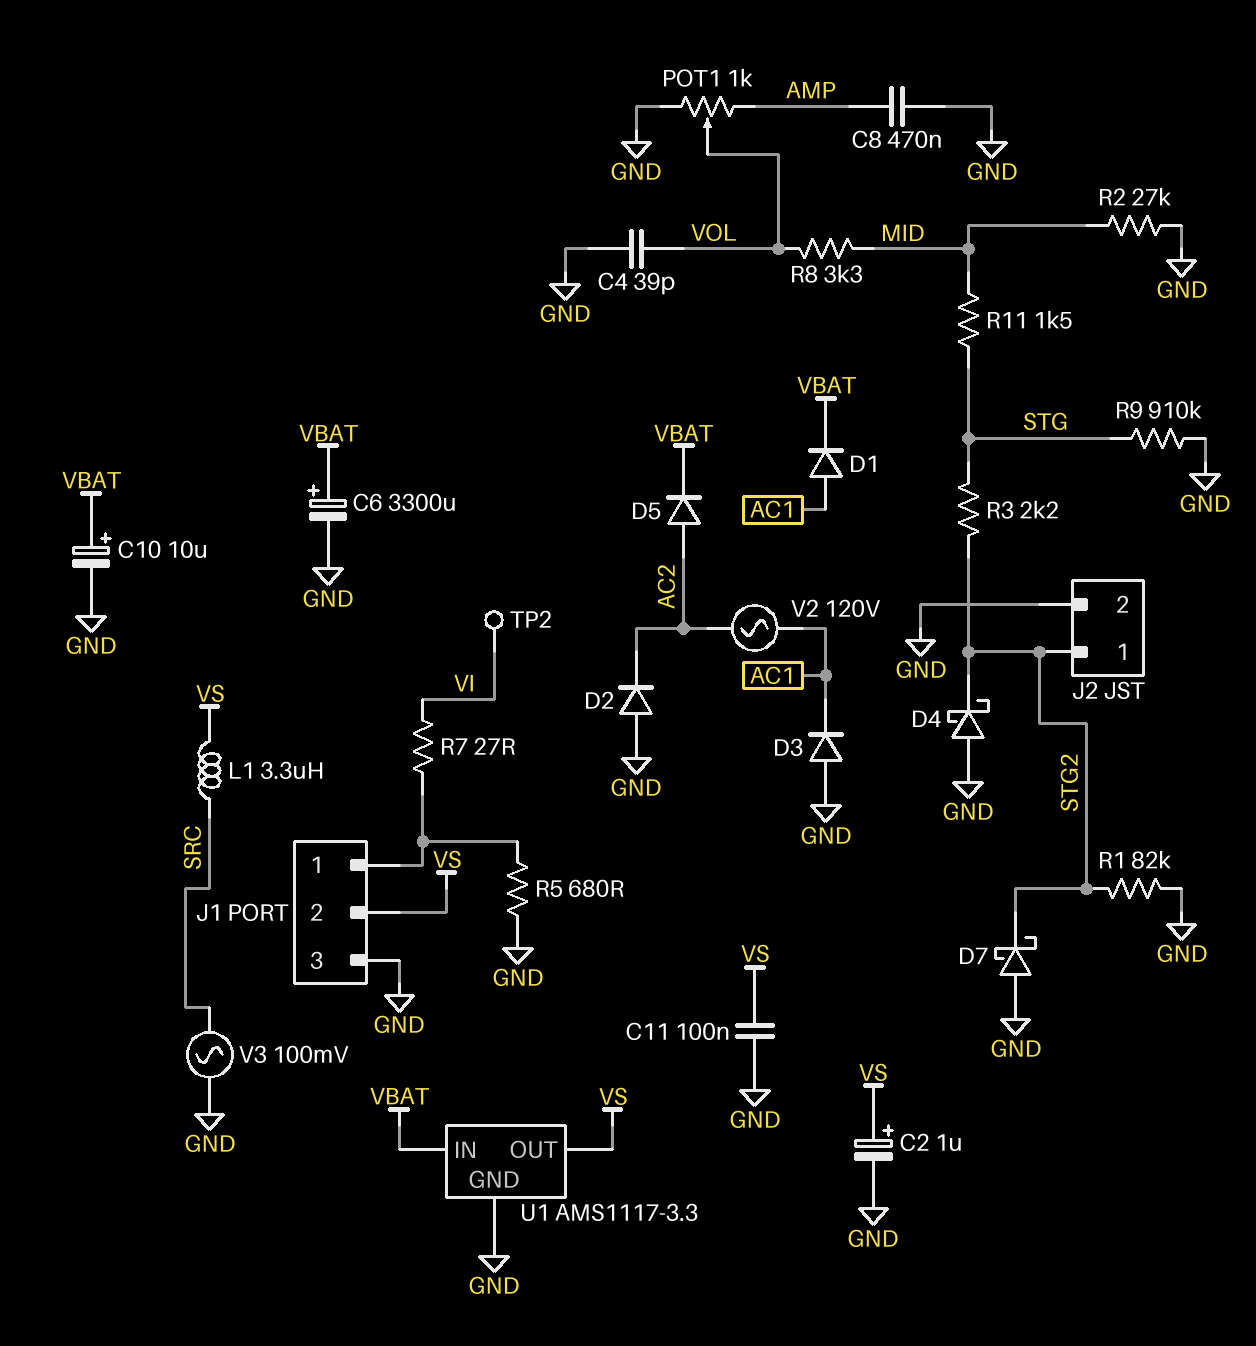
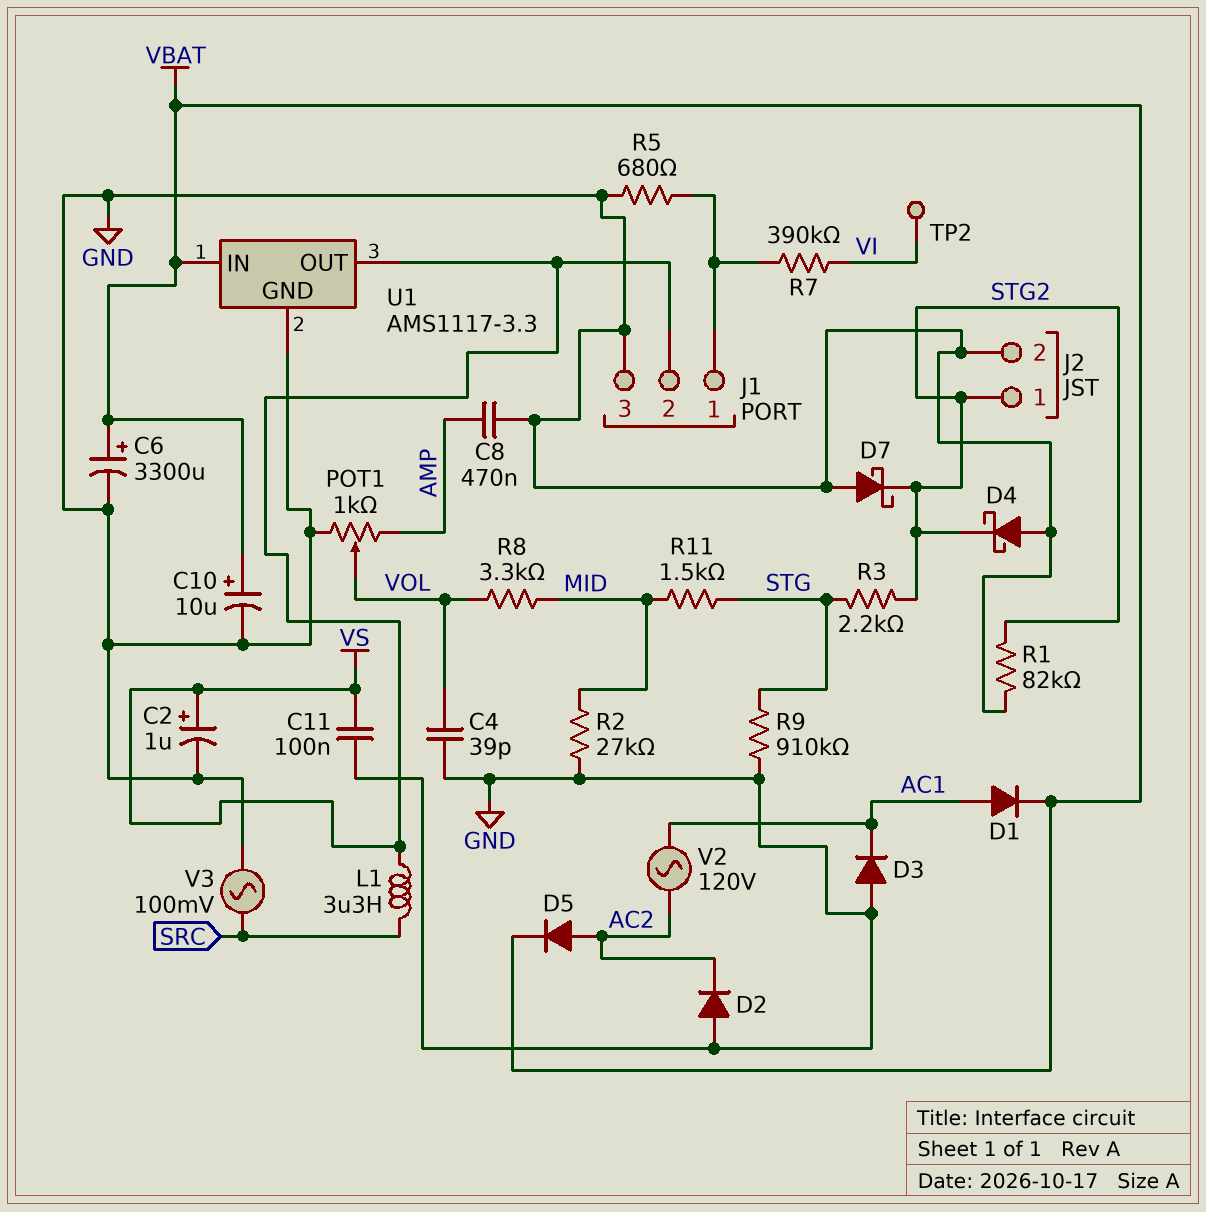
R7: 27 (J1/1, VI) -> 390k (J1/1, VI)

